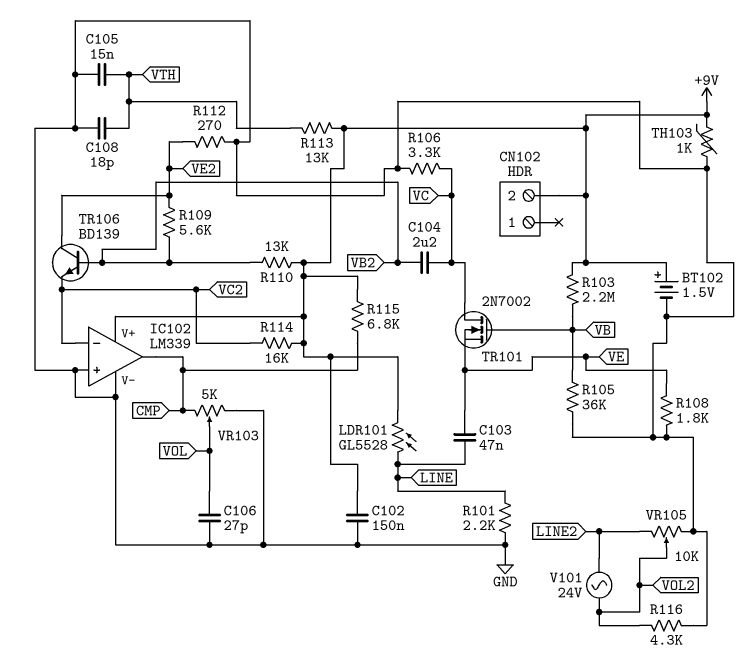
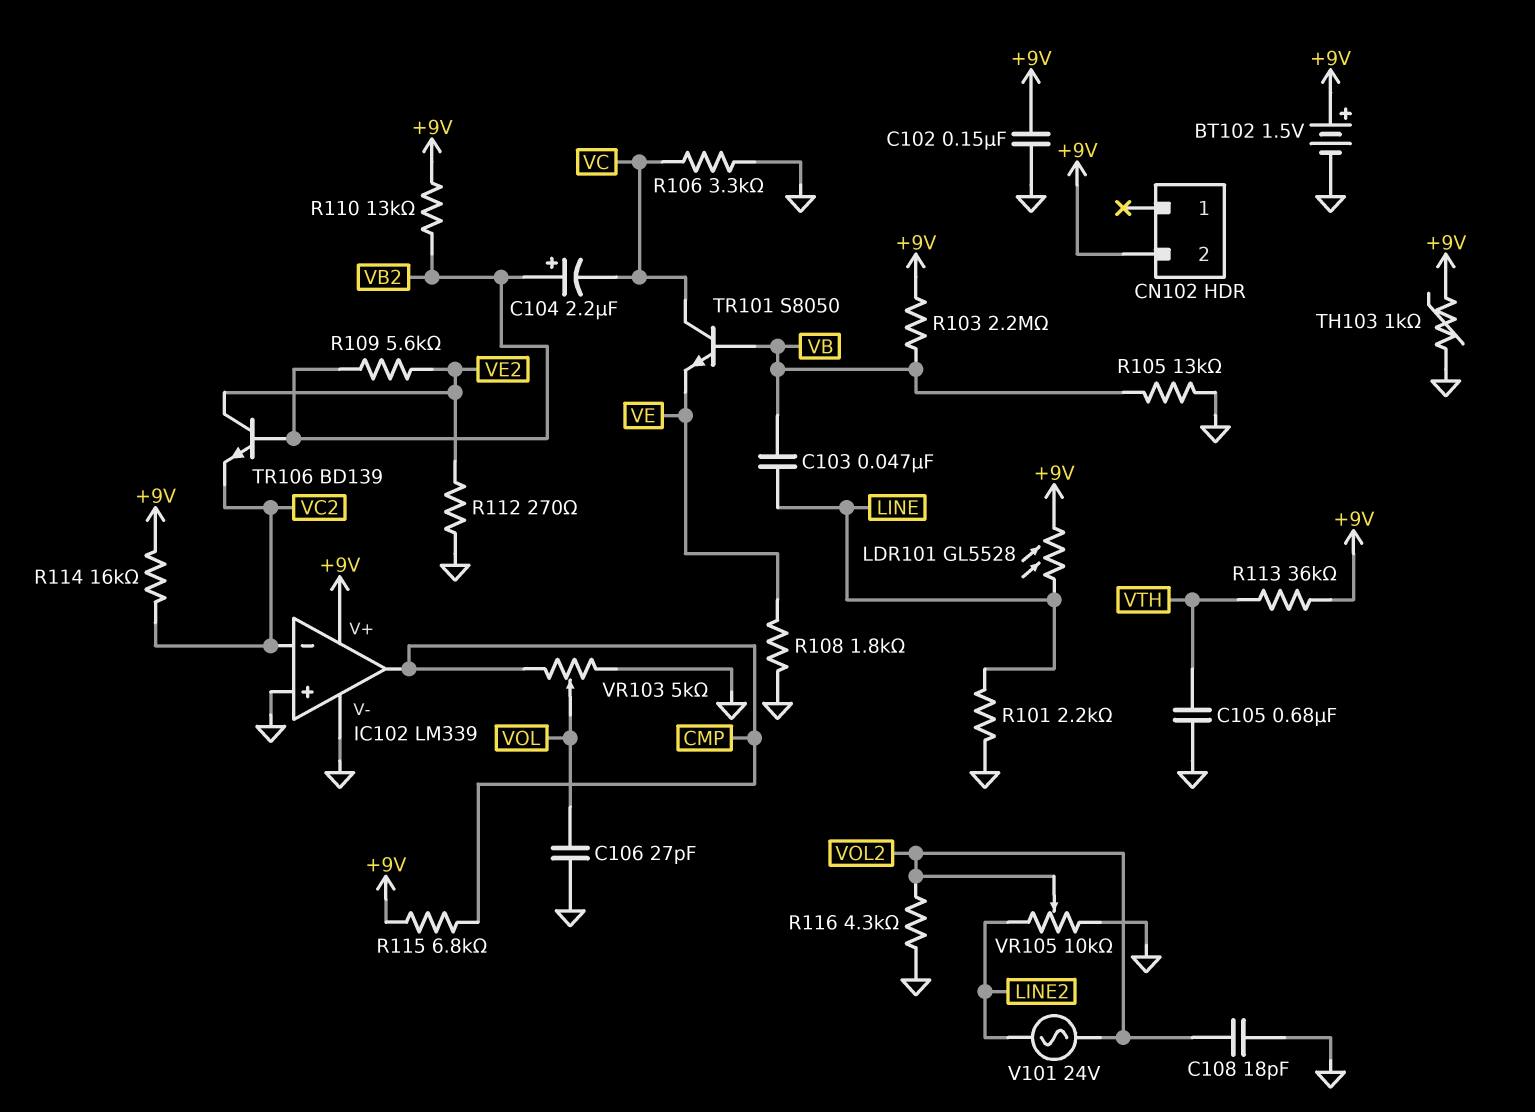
C103: 47nF (LINE, VE) -> 47nF (LINE, VB)
C104: 2.2uF (VB2, VC) -> 2.2uF (plus VB2, minus VC)
C105: 15nF (GND, VTH) -> 680nF (GND, VTH)
C108: 18pF (GND, VTH) -> 18pF (GND, VOL2)
R105: 36k (GND, VB) -> 13k (GND, VB)
R113: 13k (+9V, VTH) -> 36k (+9V, VTH)
TR101: NMOS 2N7002 (G VB, D VC, S VE) -> NPN S8050 (B VB, C VC, E VE)

